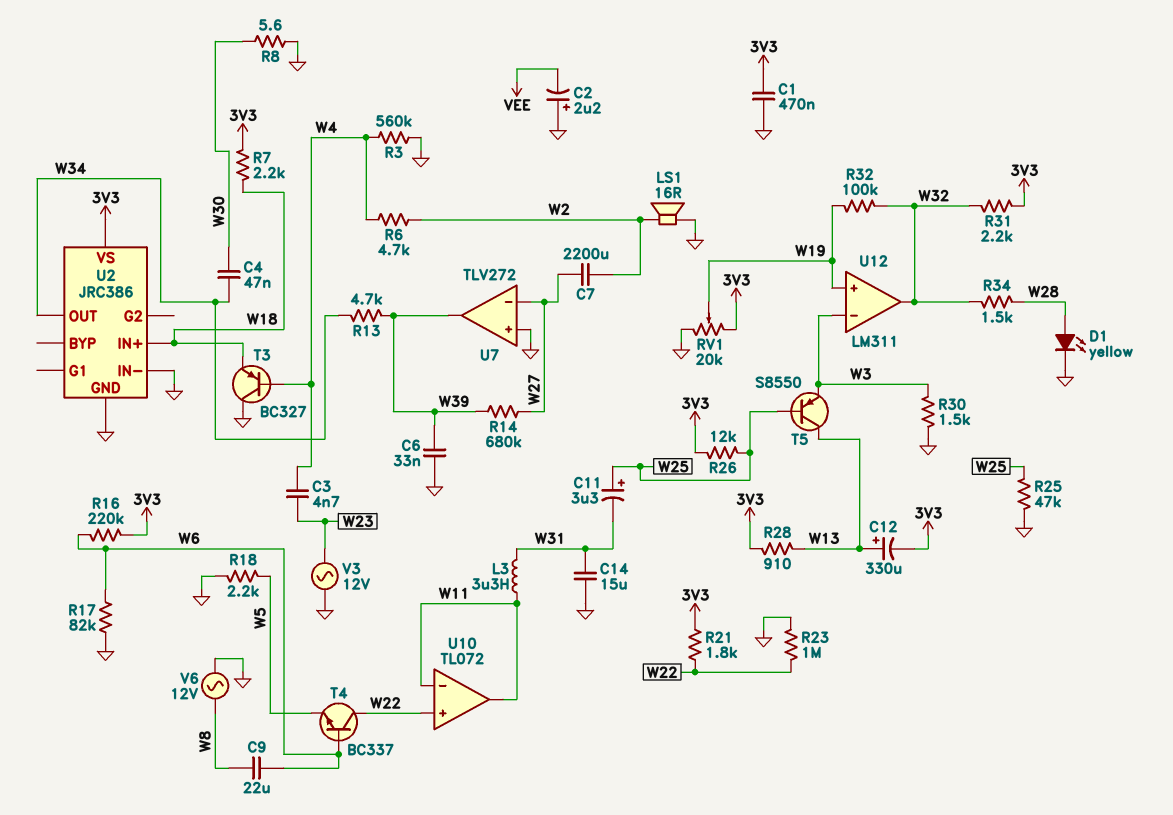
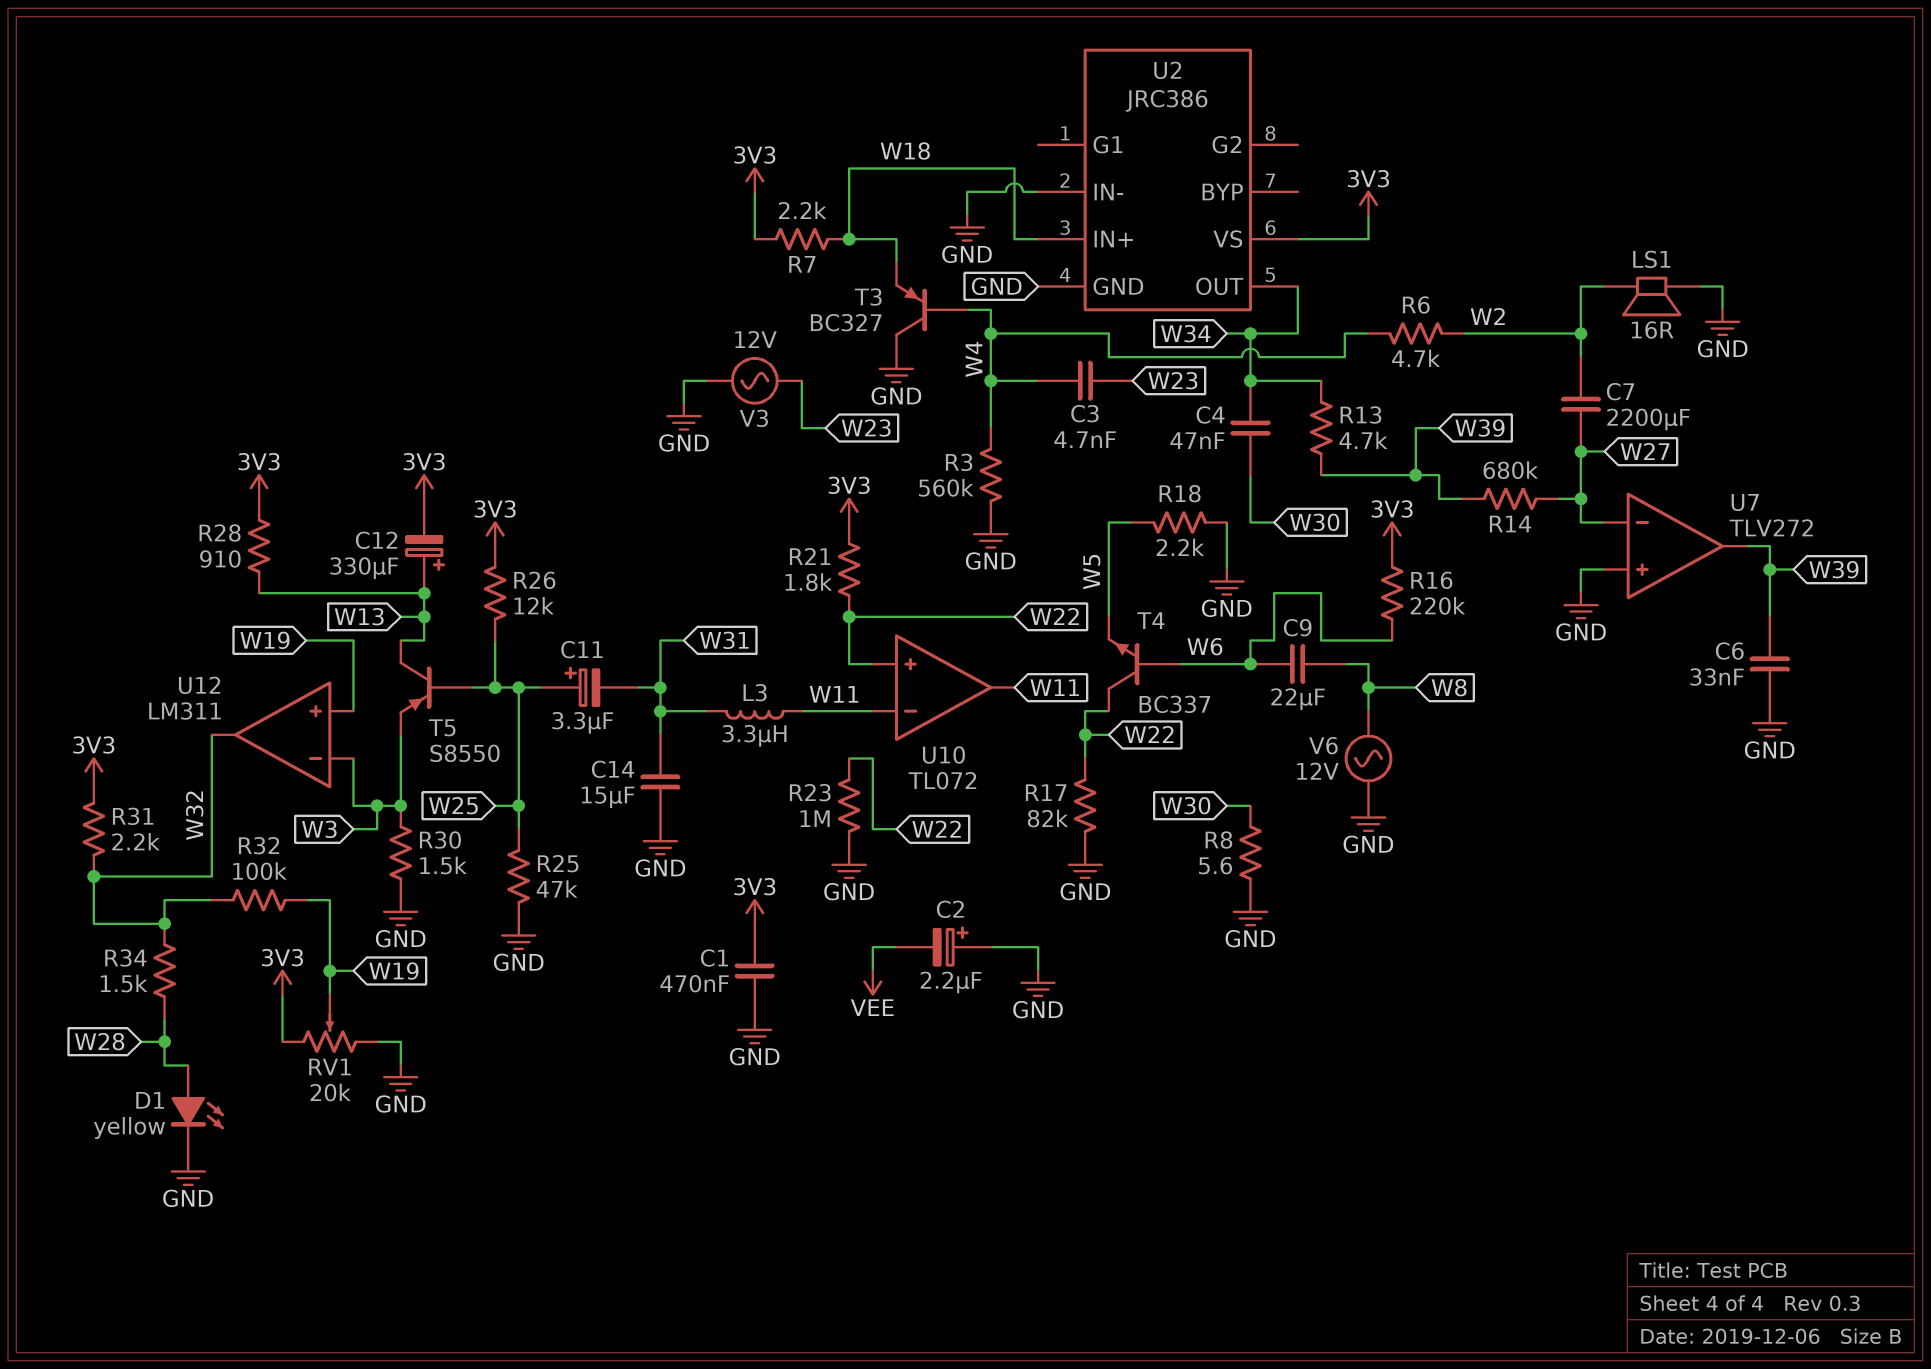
R17: 82k (GND, W6) -> 82k (GND, W22)

